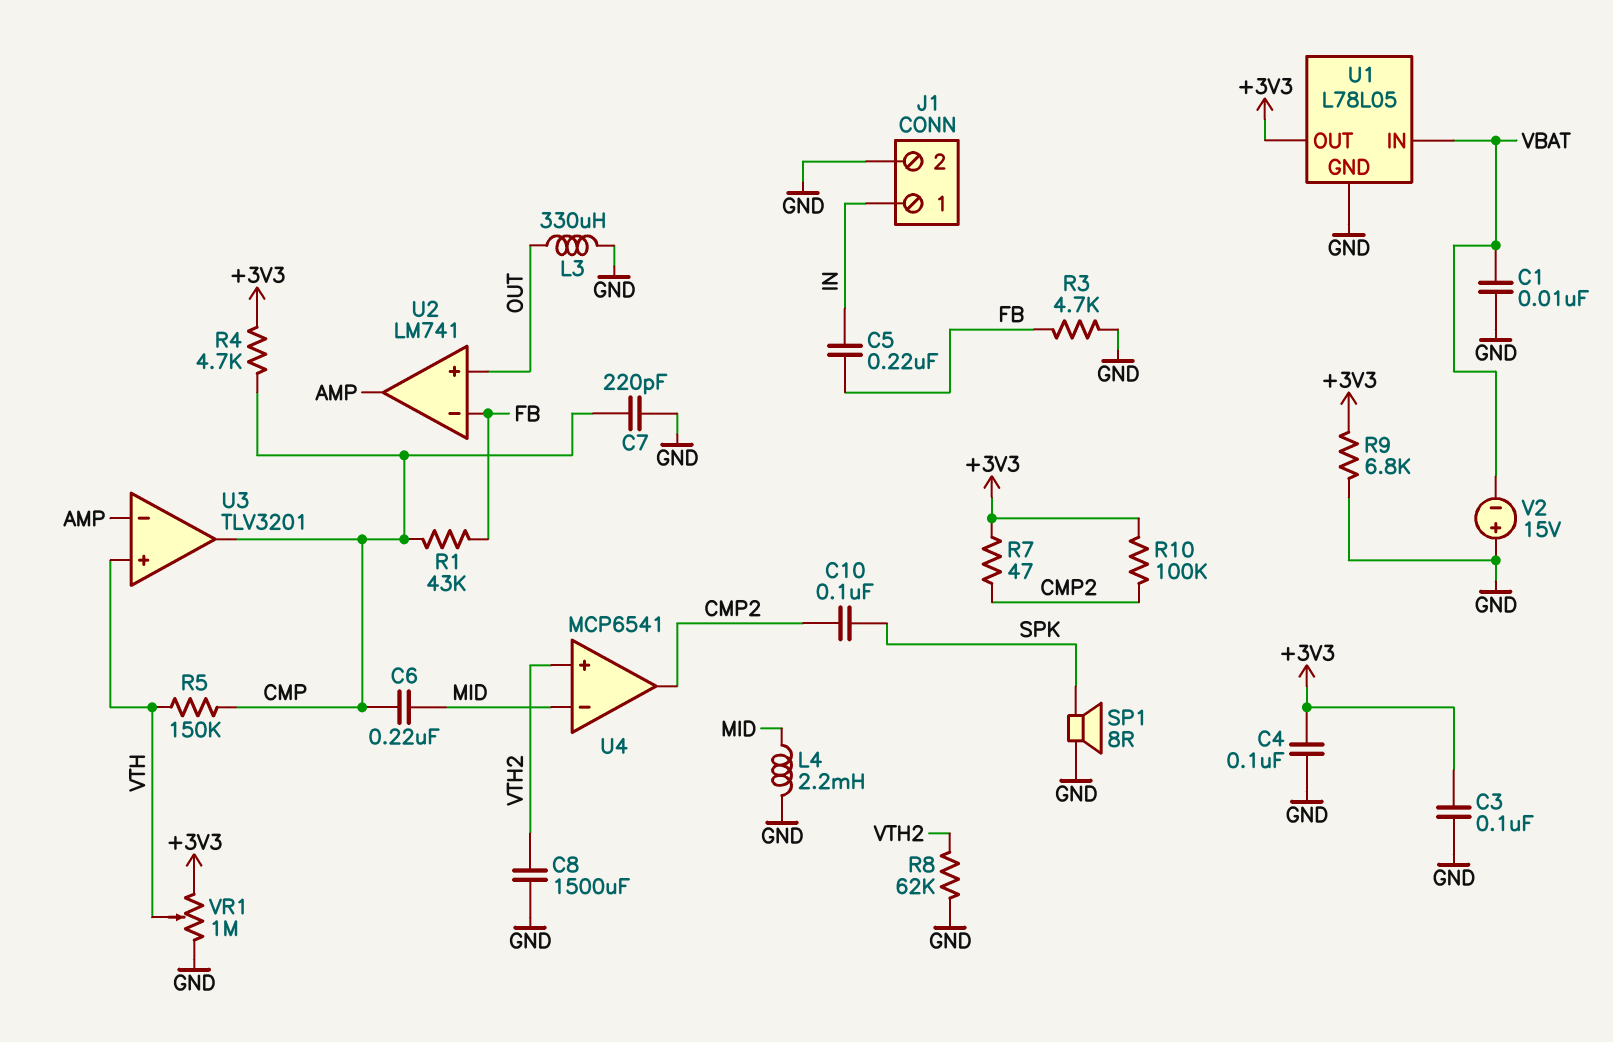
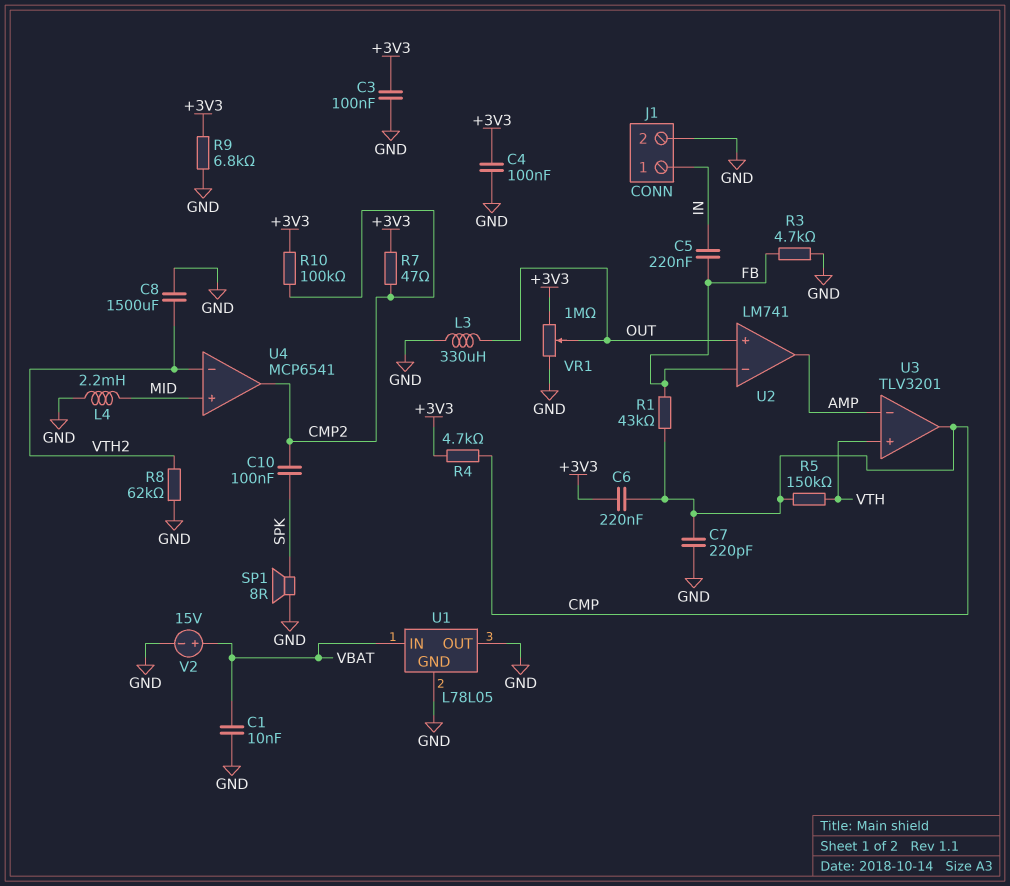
C6: 220nF (CMP, MID) -> 220nF (+3V3, CMP)
U1 pin OUT: +3V3 -> GND
U4 pin in+: VTH2 -> MID
U4 pin in-: MID -> VTH2
V2: 15V (plus GND, minus VBAT) -> 15V (plus VBAT, minus GND)
VR1: 1M (+3V3, GND, wiper VTH) -> 1M (+3V3, GND, wiper OUT)

